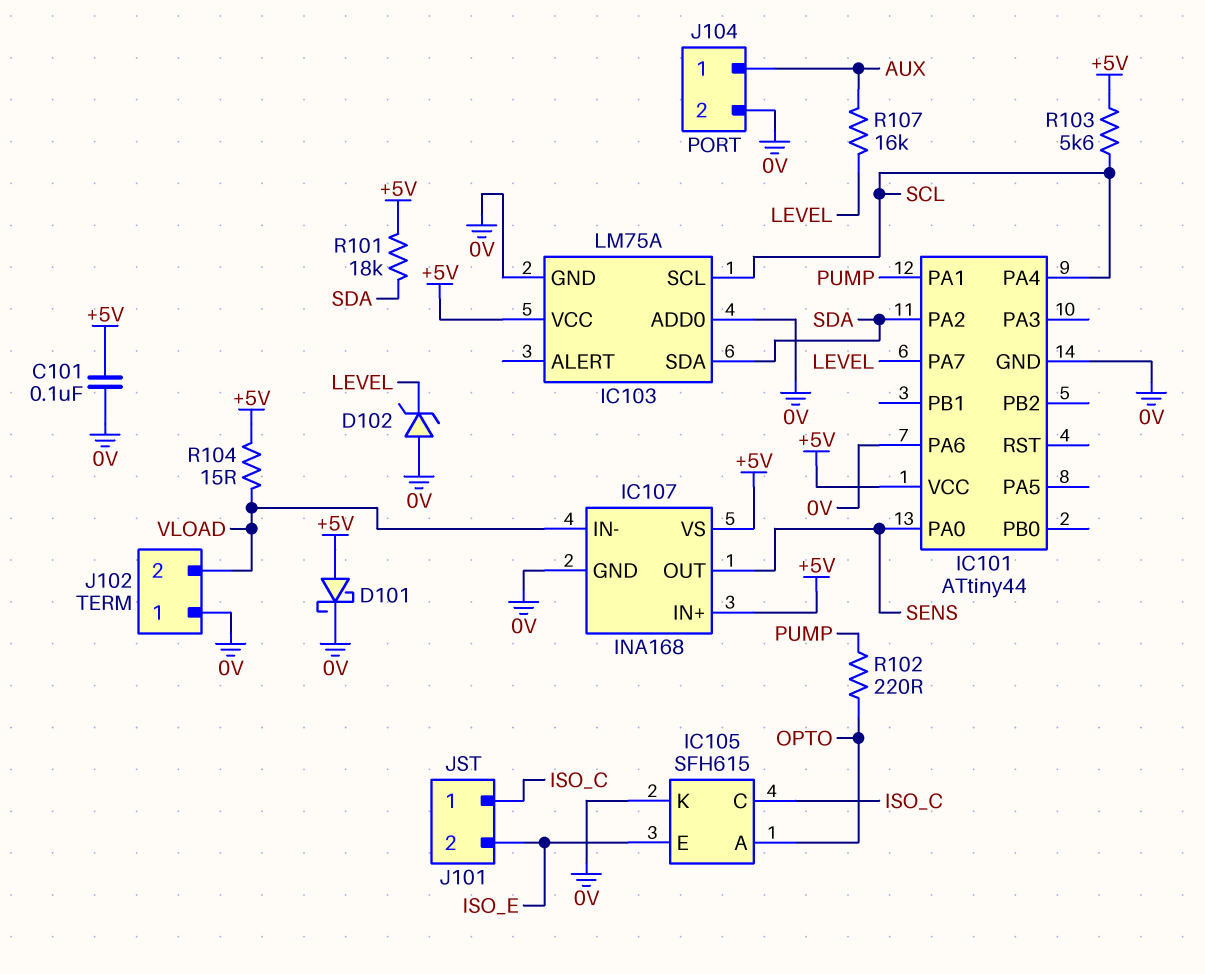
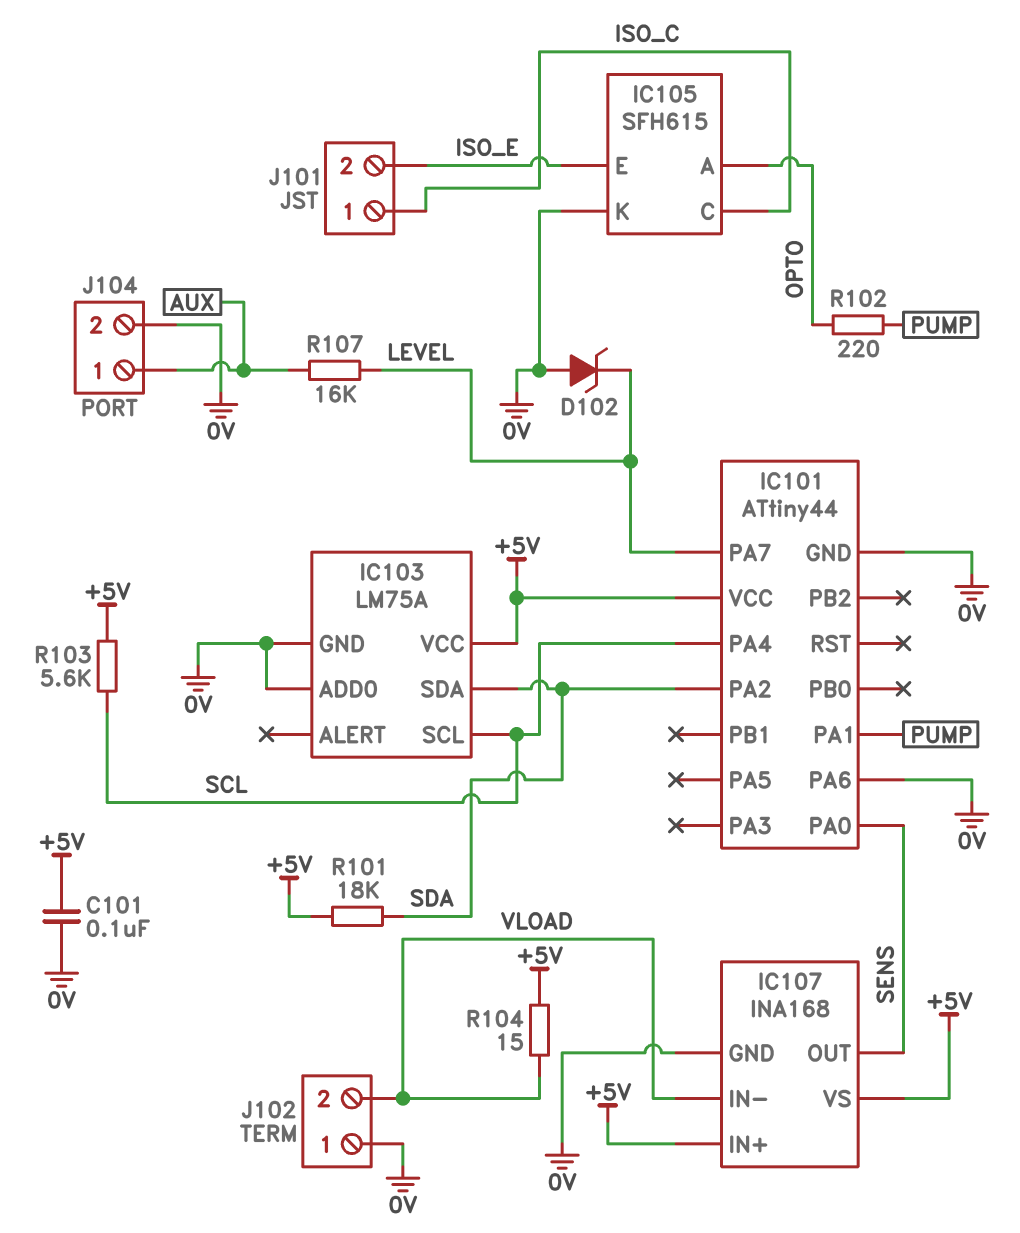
D101: schottky (A +5V, K 0V) -> none

